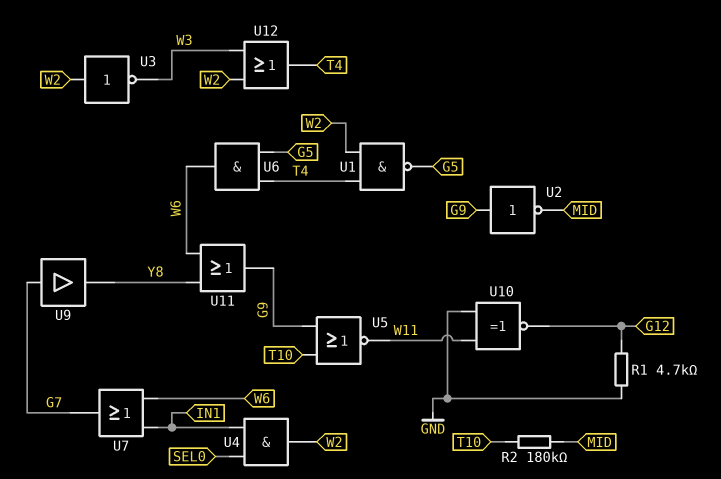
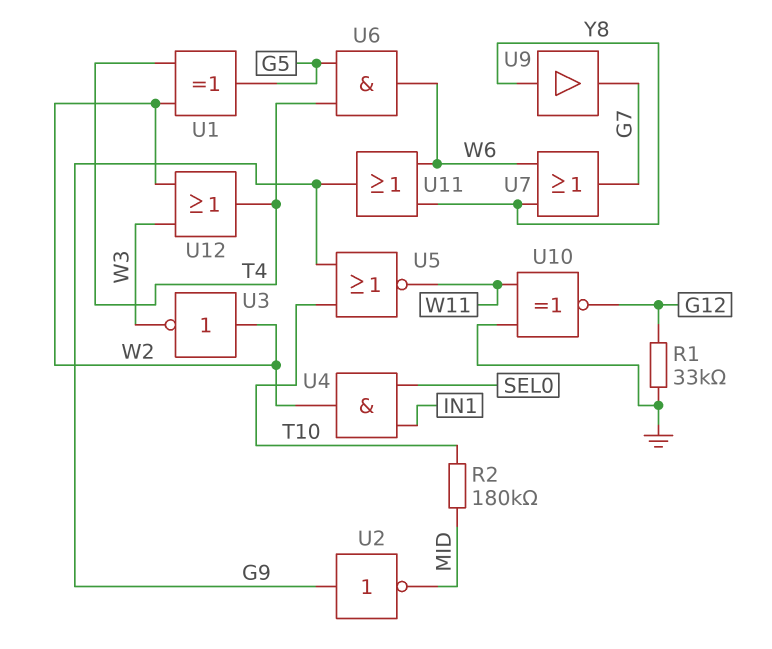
R1: 4.7k (G12, GND) -> 33k (G12, GND)
U1: NAND (in T4, in W2, out G5) -> XOR (in T4, in W2, out G5)
U7: OR (in IN1, in W6, out G7) -> OR (in W6, in Y8, out G7)
U9: buffer (in G7, out Y8) -> buffer (in Y8, out G7)

